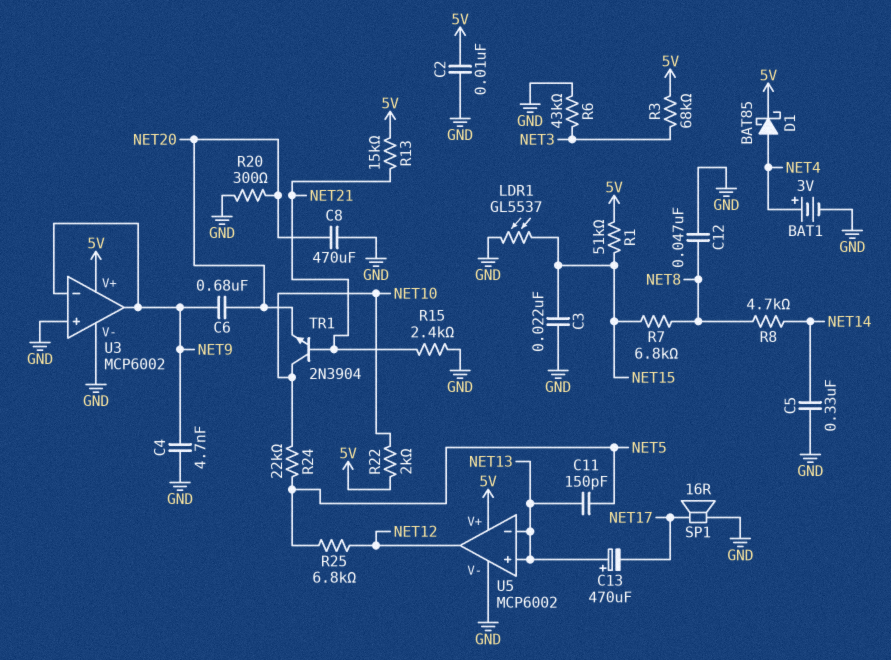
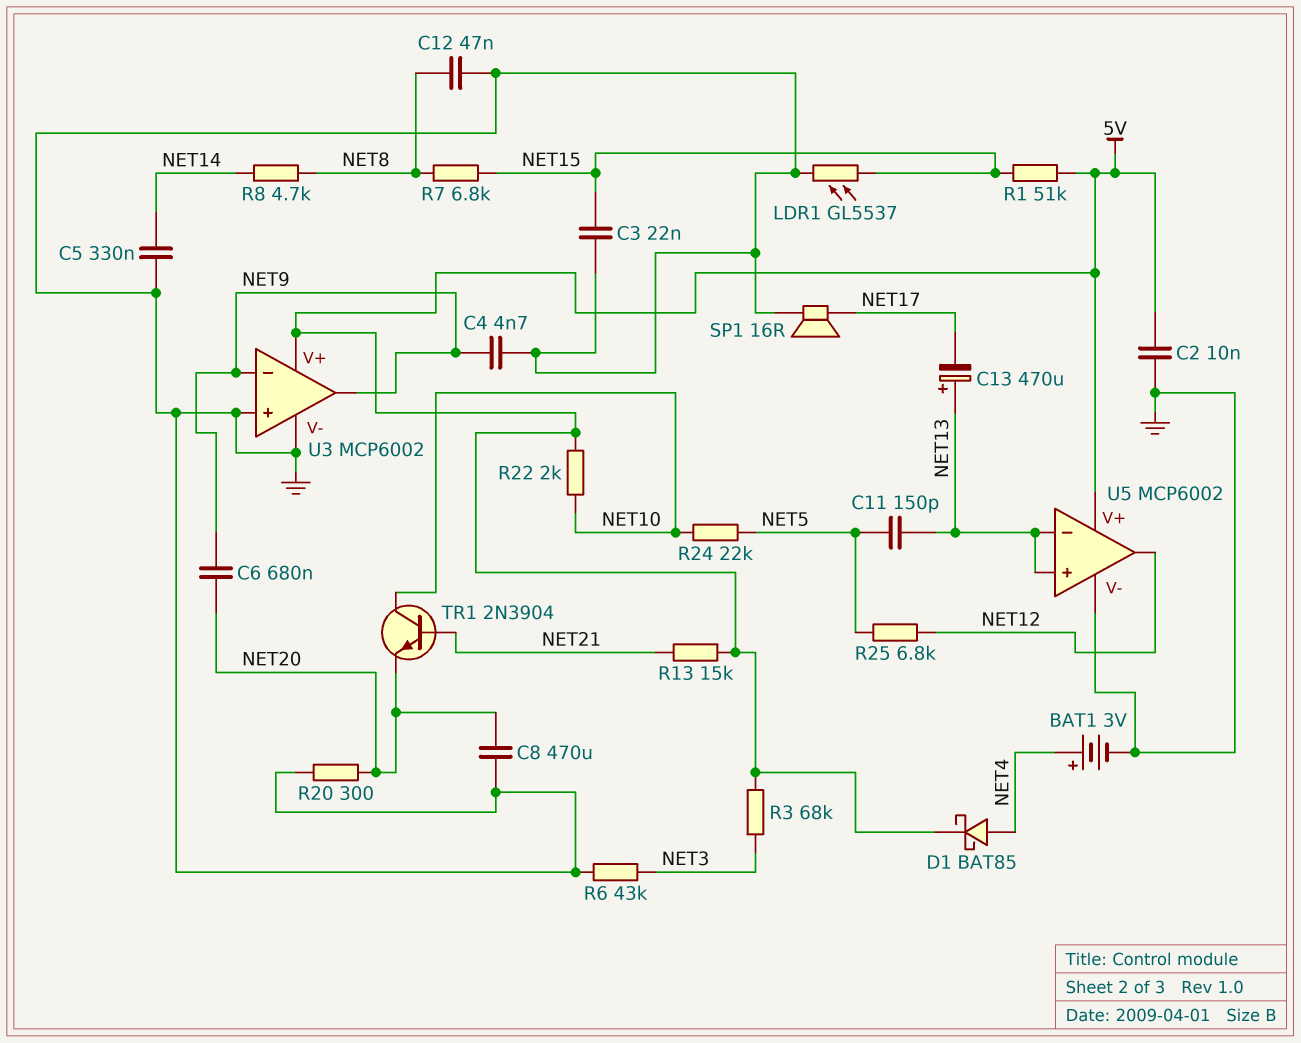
R15: 2.4k (GND, NET21) -> none

